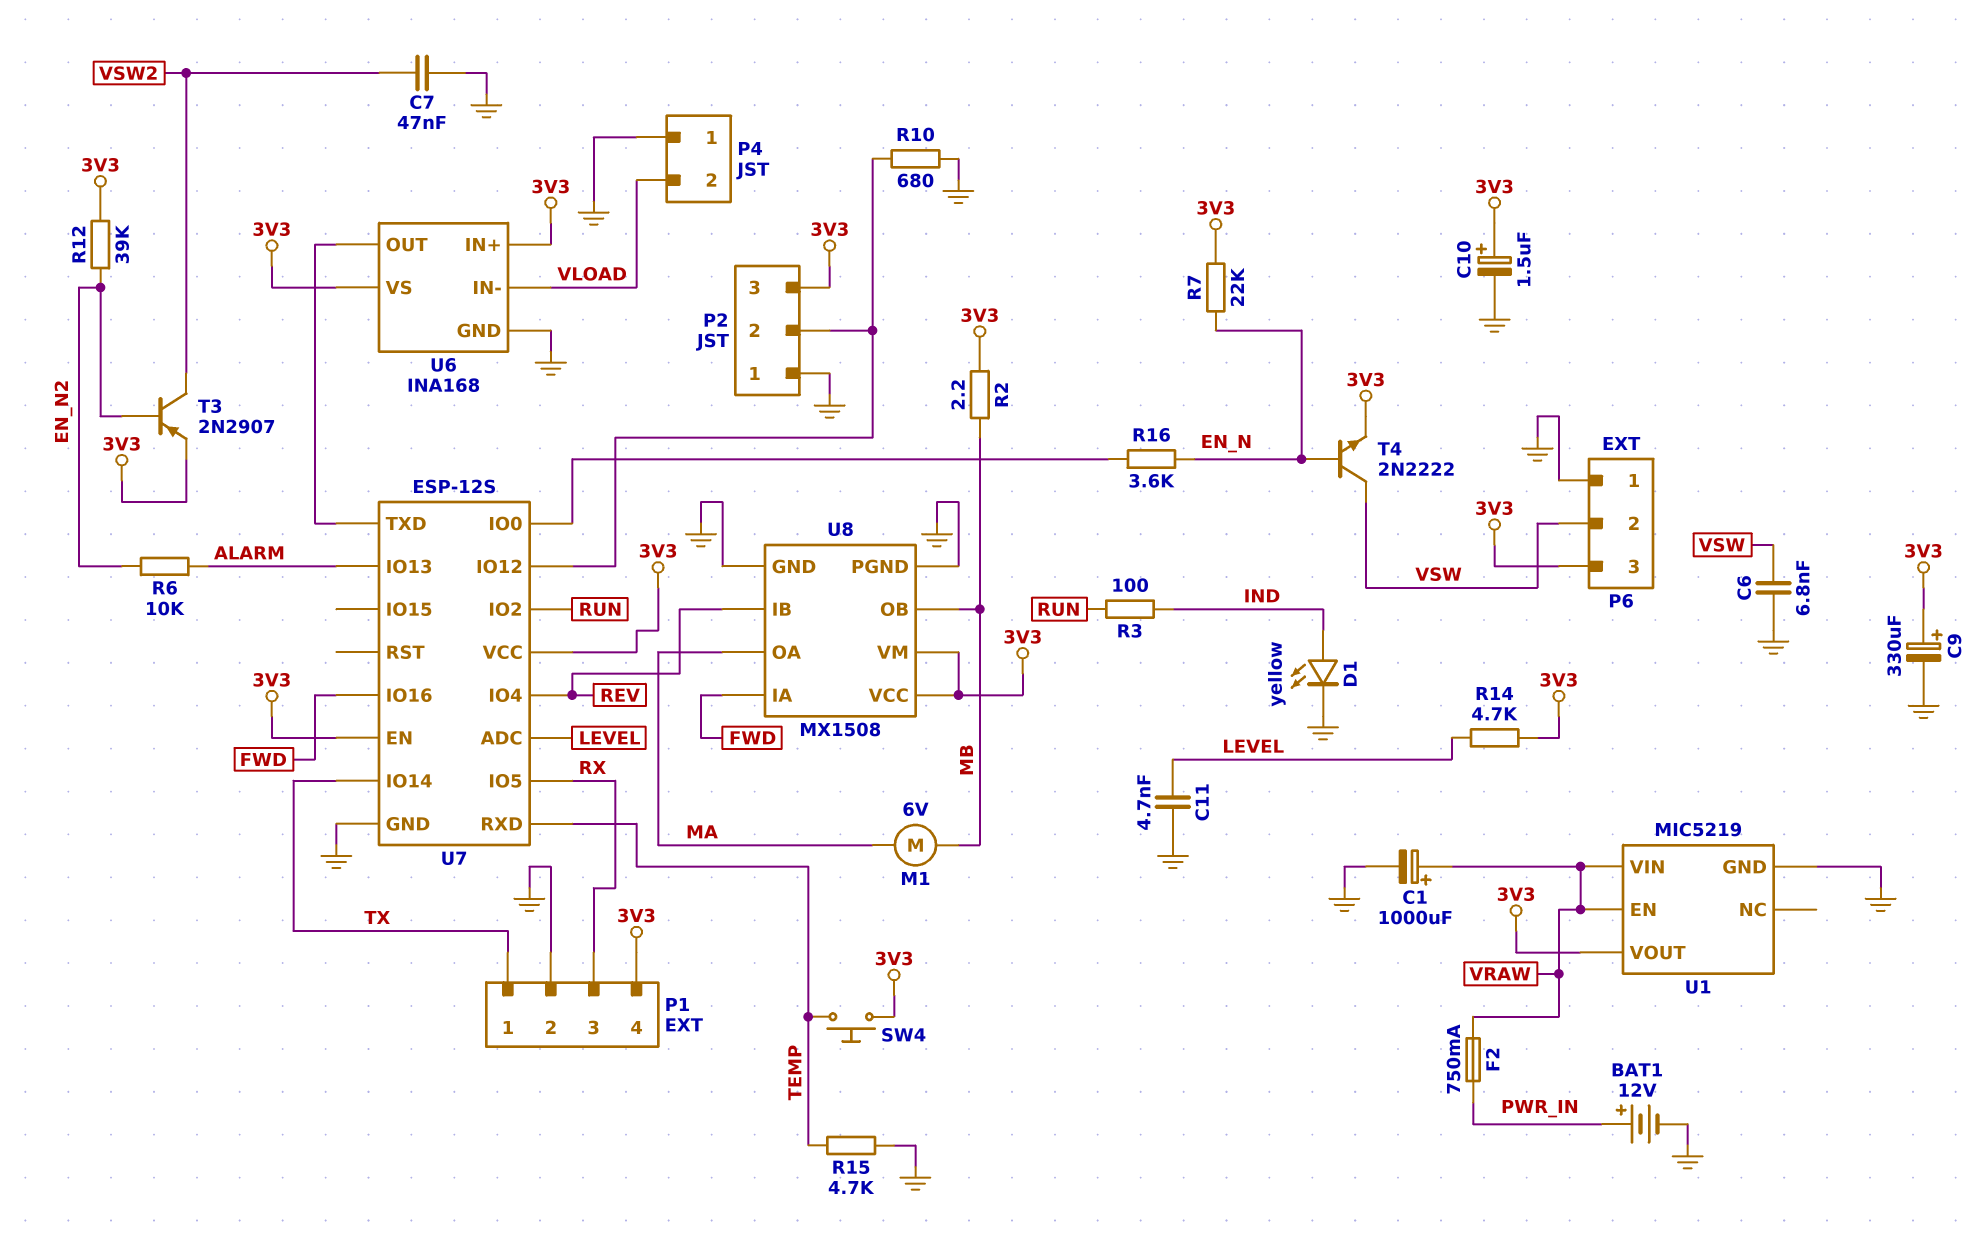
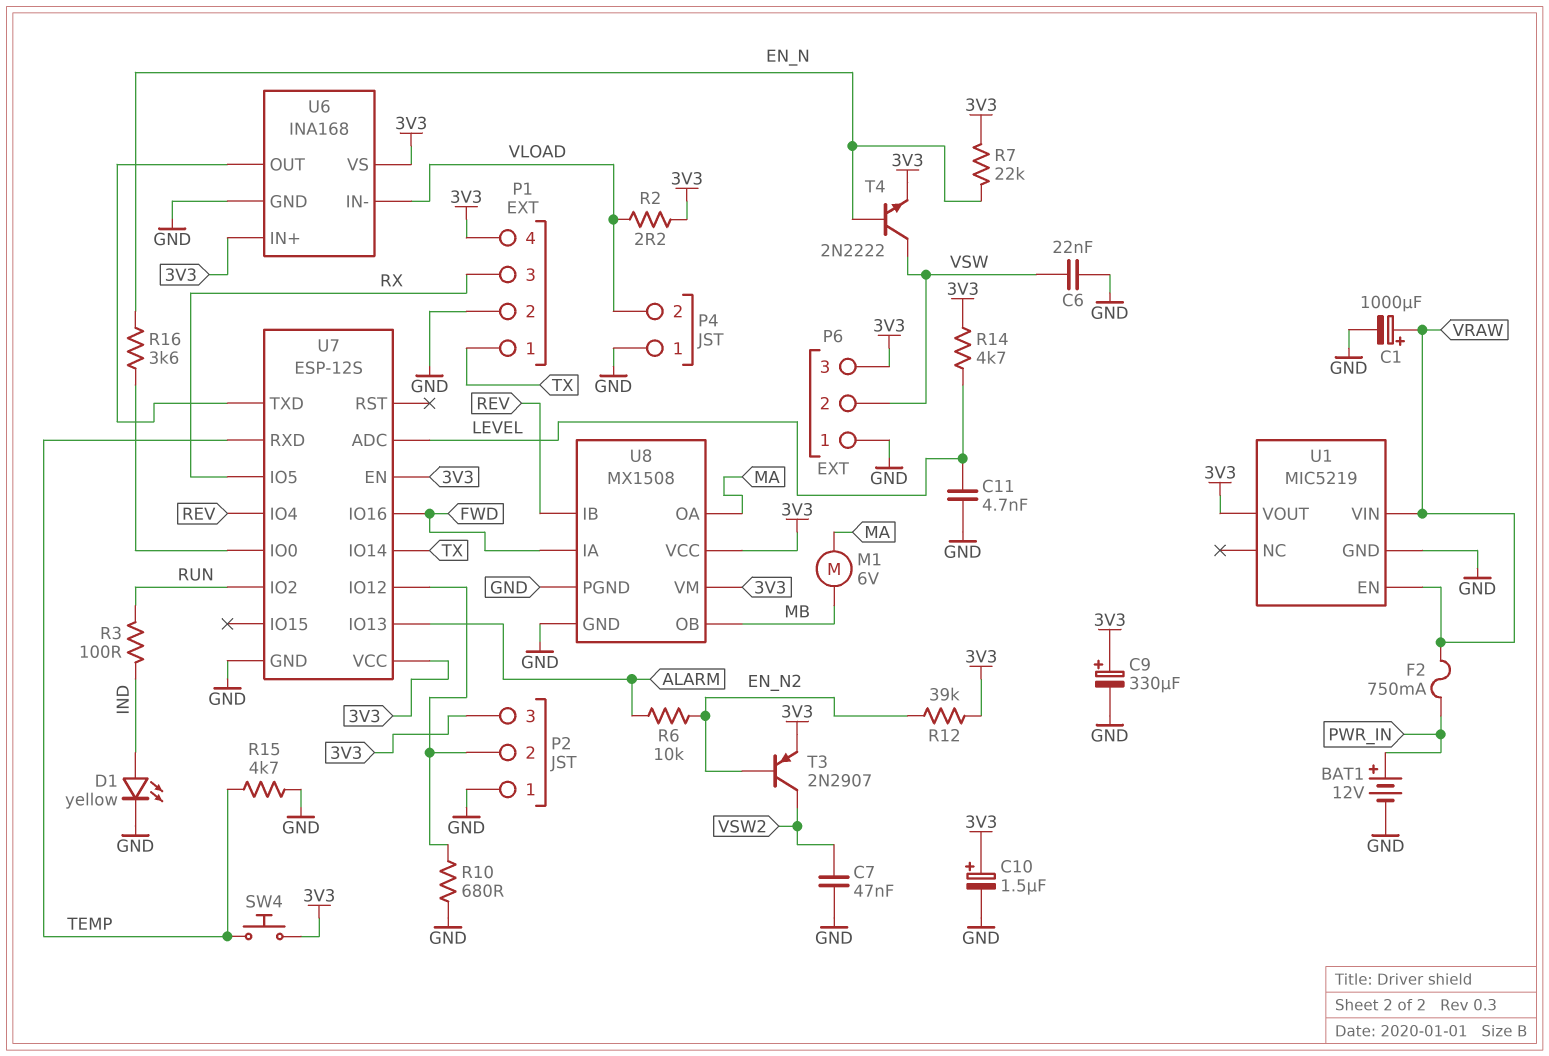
C6: 6.8nF (GND, VSW) -> 22nF (GND, VSW)
R2: 2.2 (3V3, MB) -> 2.2 (3V3, VLOAD)

